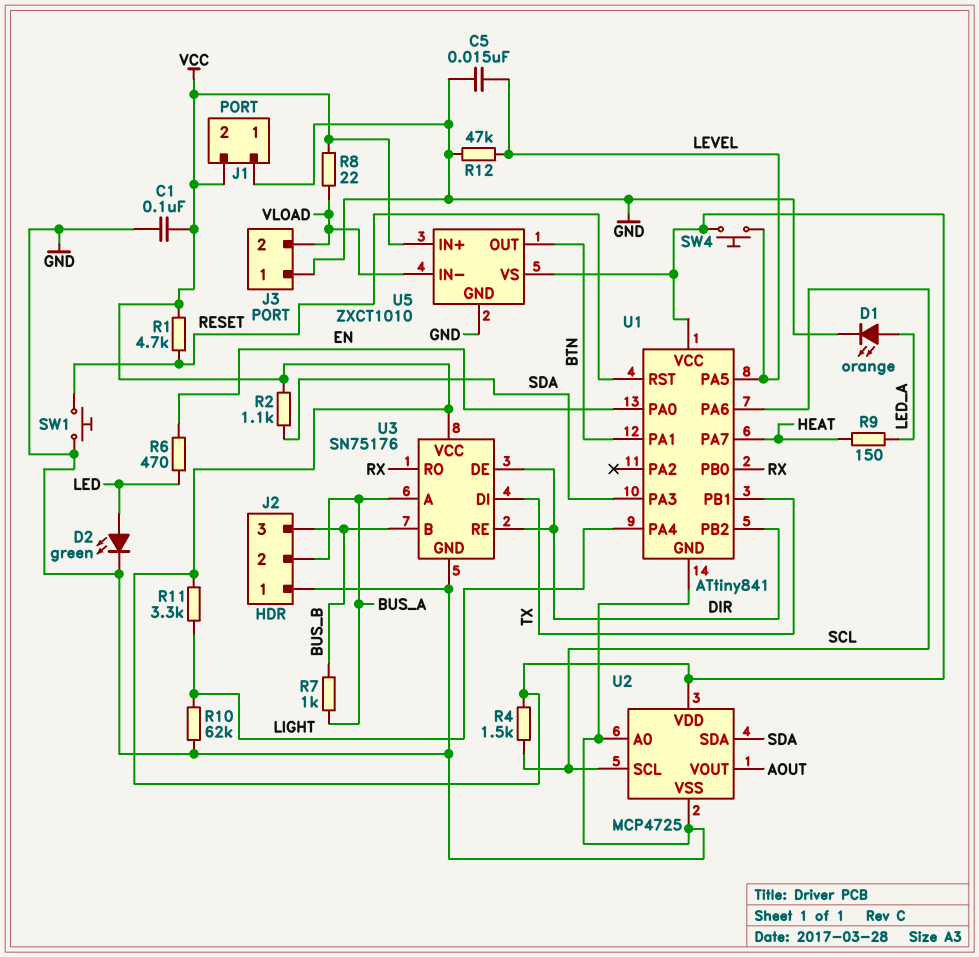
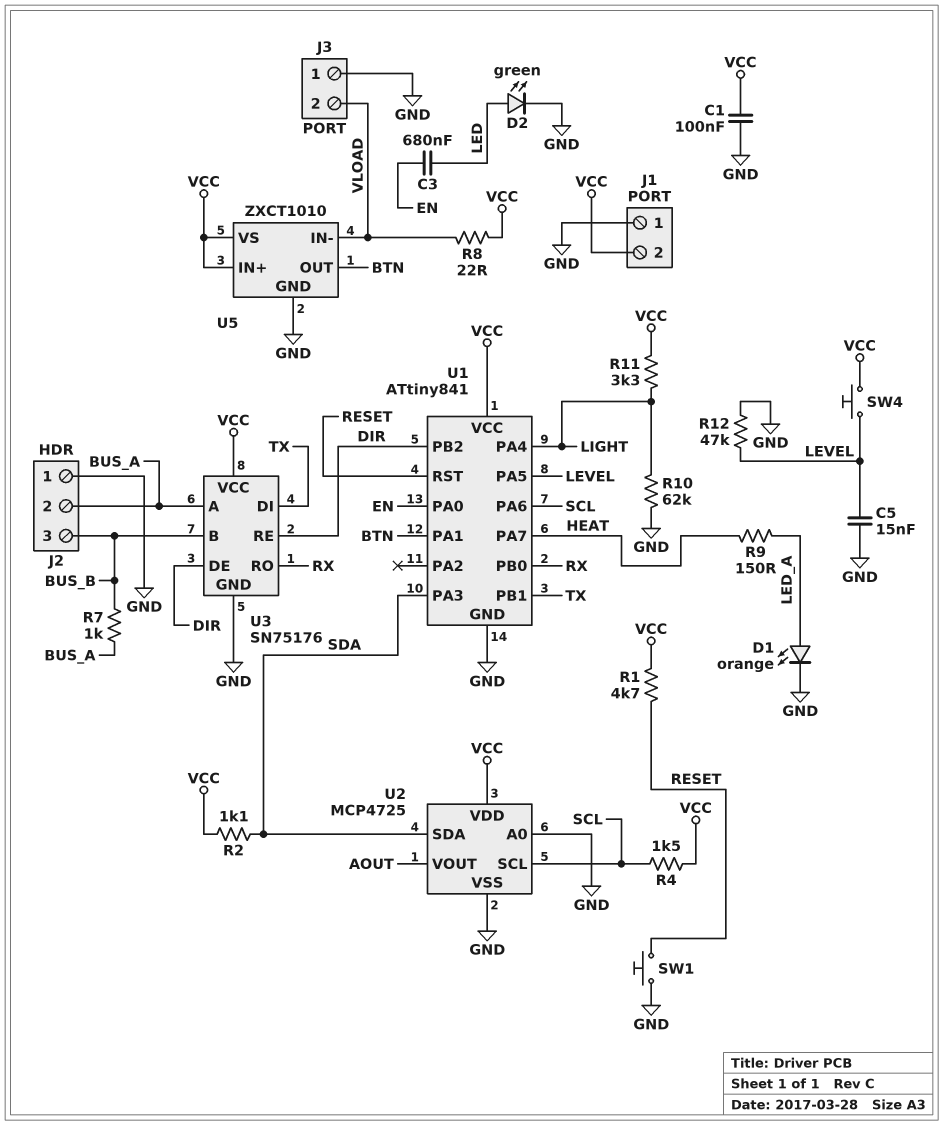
C3: none -> 680nF (EN, LED)
R6: 470 (EN, LED) -> none

